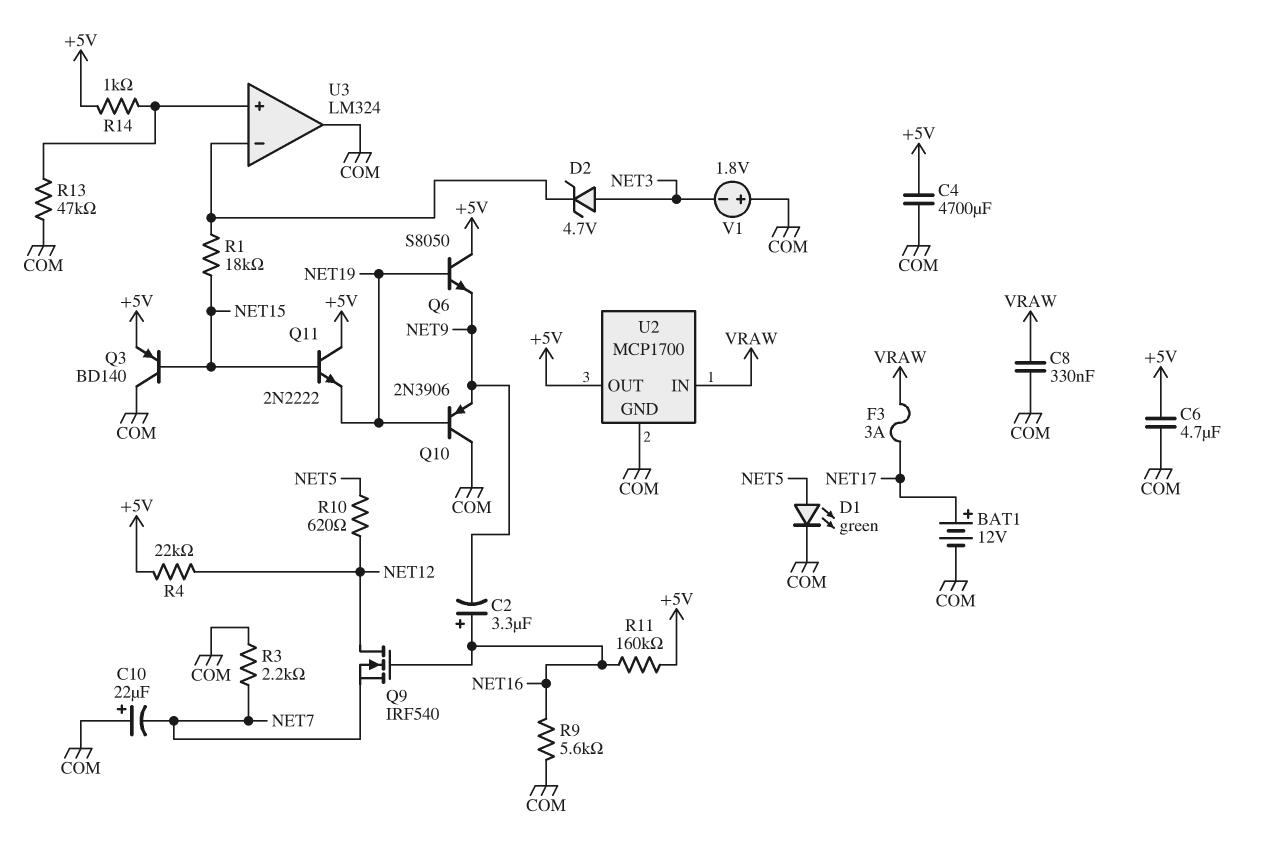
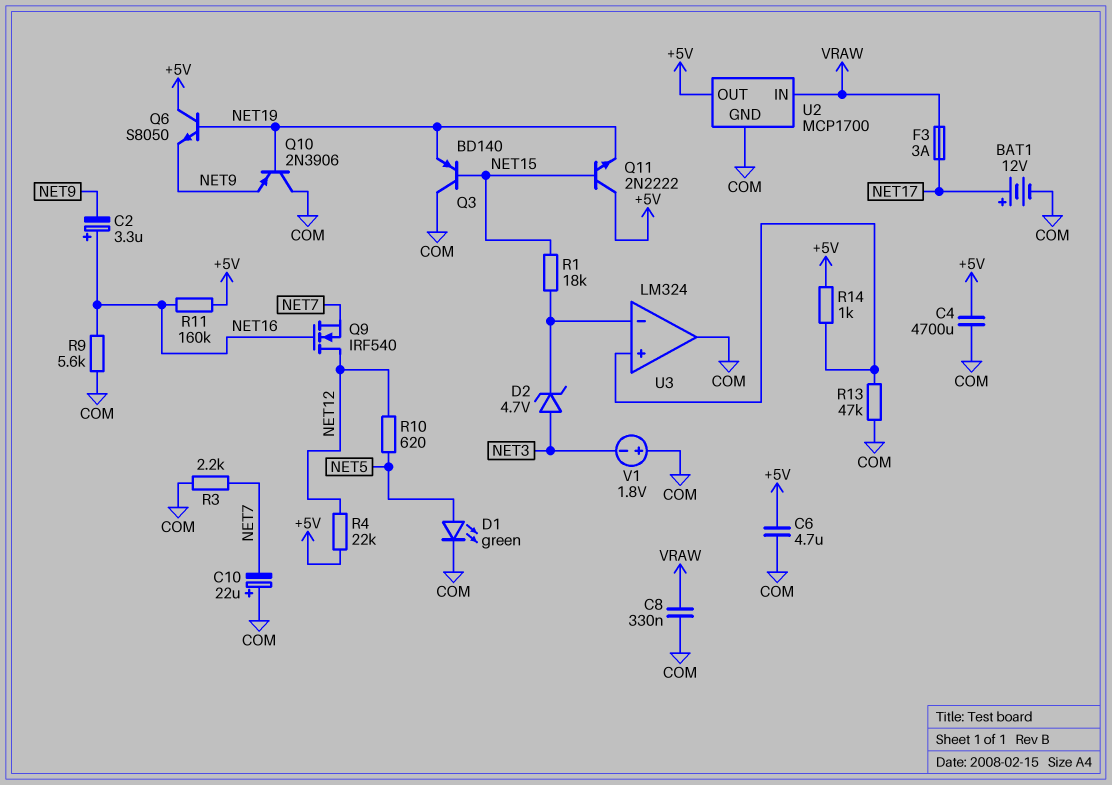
Q3: PNP BD140 (B NET15, C COM, E +5V) -> PNP BD140 (B NET15, C COM, E NET19)

